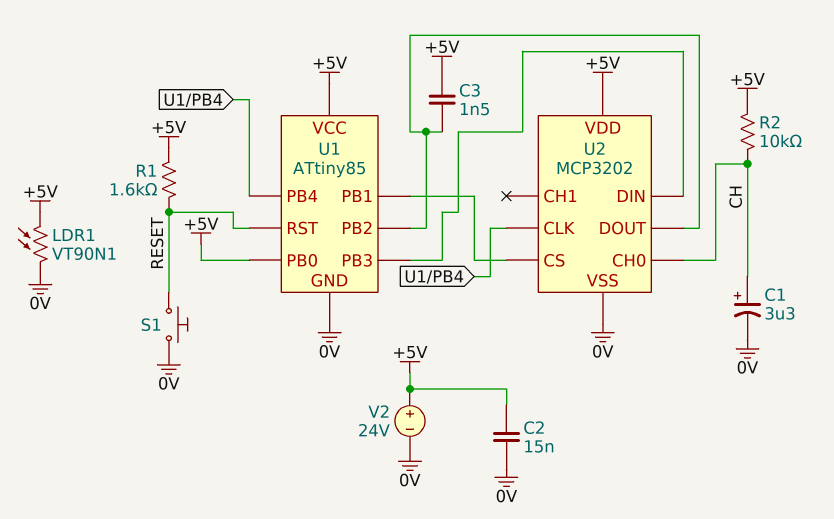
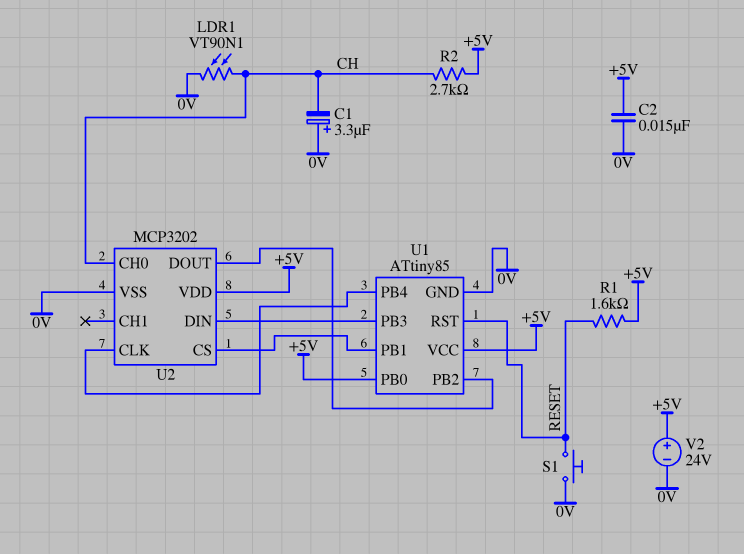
C1: 3.3uF (plus CH, minus 0V) -> 3.3uF (plus 0V, minus CH)
C3: 1.5nF (+5V, U1/PB2) -> none
LDR1: VT90N1 (+5V, 0V) -> VT90N1 (0V, CH)
R2: 10k (+5V, CH) -> 2.7k (+5V, CH)

